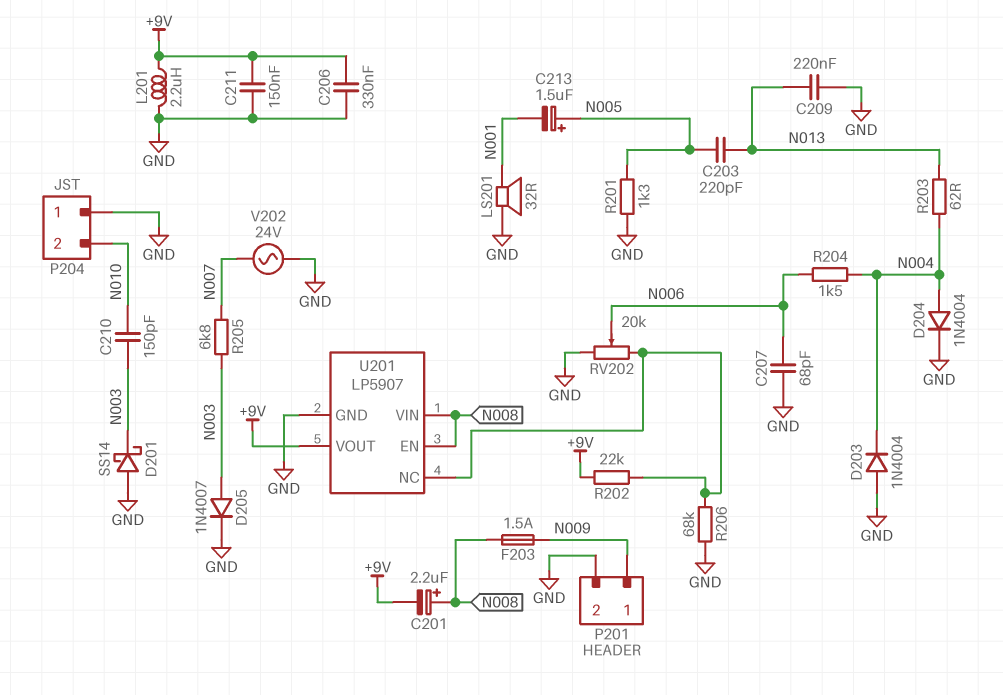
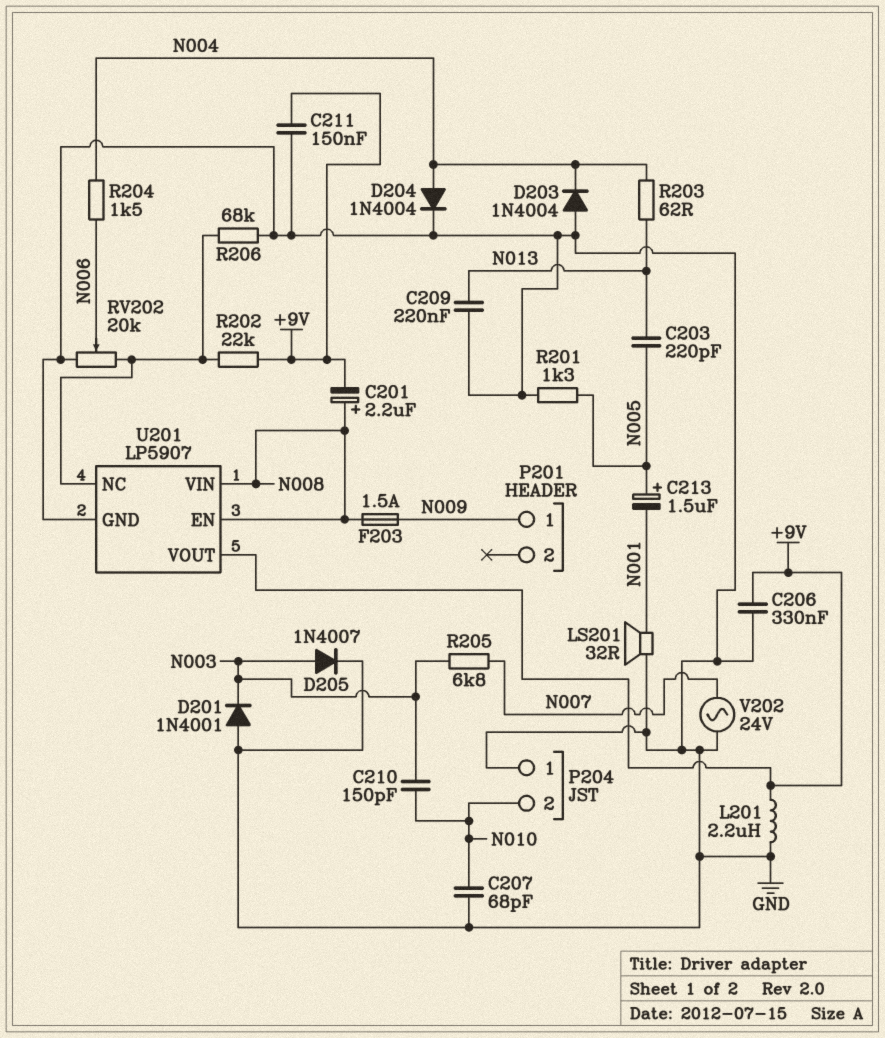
C207: 68pF (GND, N006) -> 68pF (GND, N010)
D201: schottky SS14 (A GND, K N003) -> diode 1N4001 (A GND, K N003)
P201 pin 2: GND -> none

